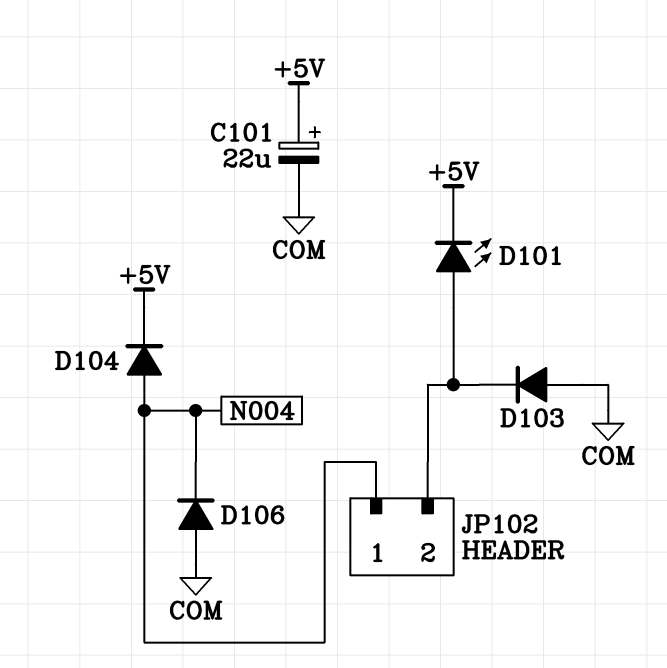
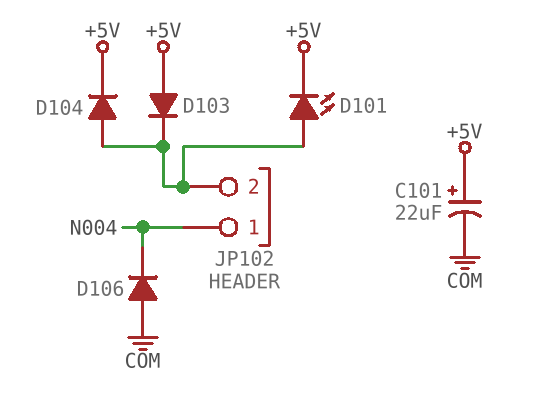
D103: diode (A COM, K JP102/2) -> diode (A +5V, K JP102/2)
D104: diode (A N004, K +5V) -> diode (A JP102/2, K +5V)

